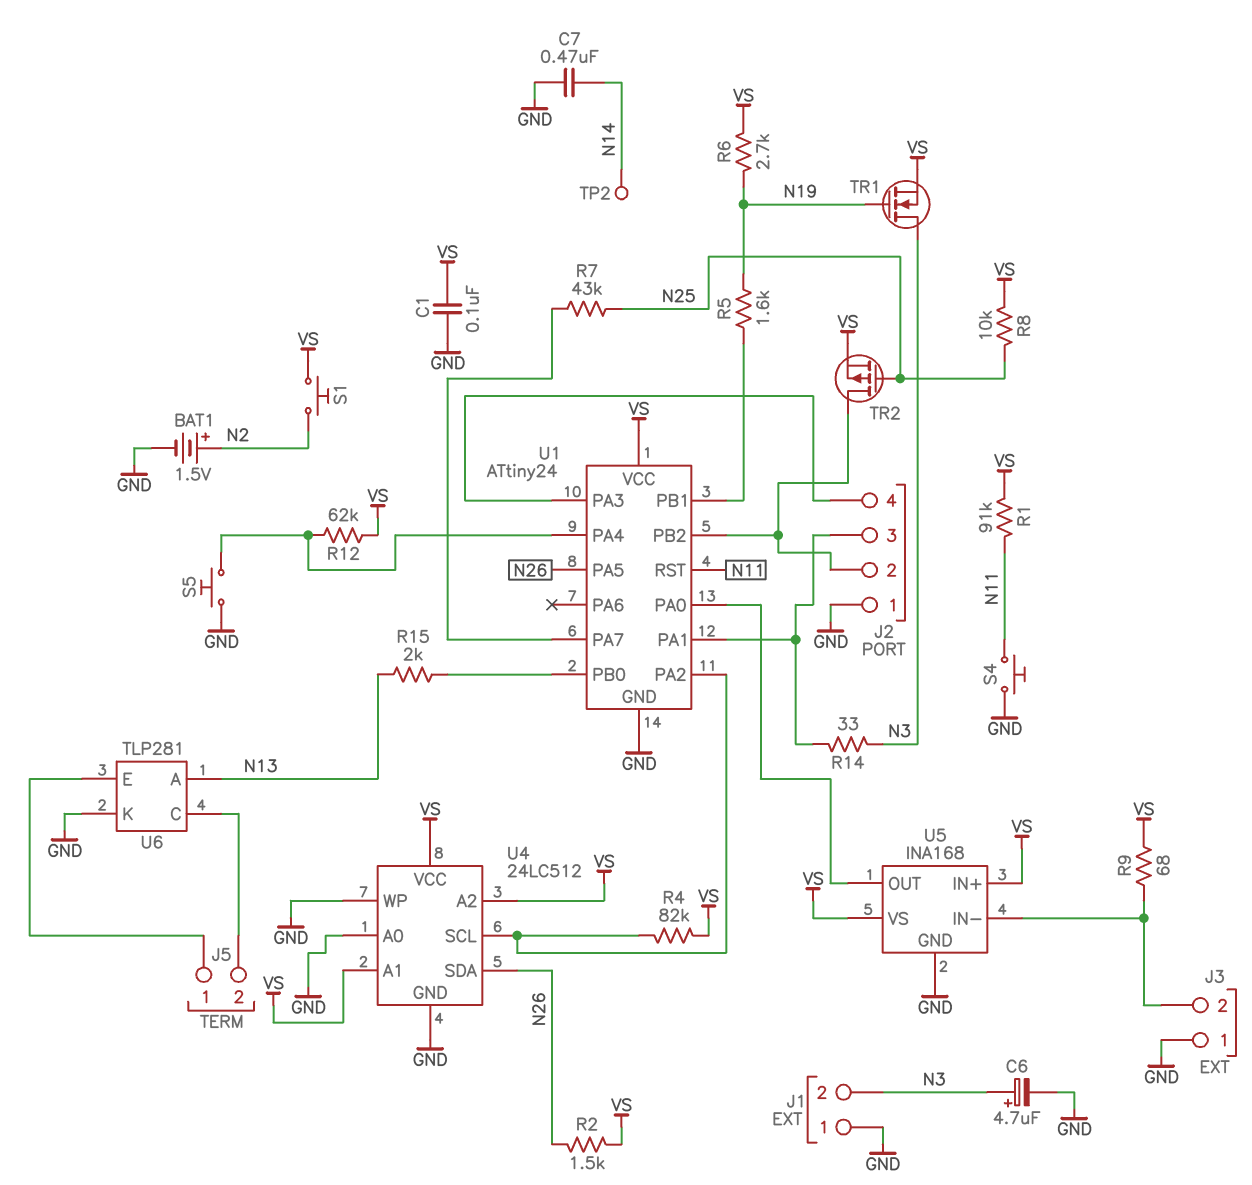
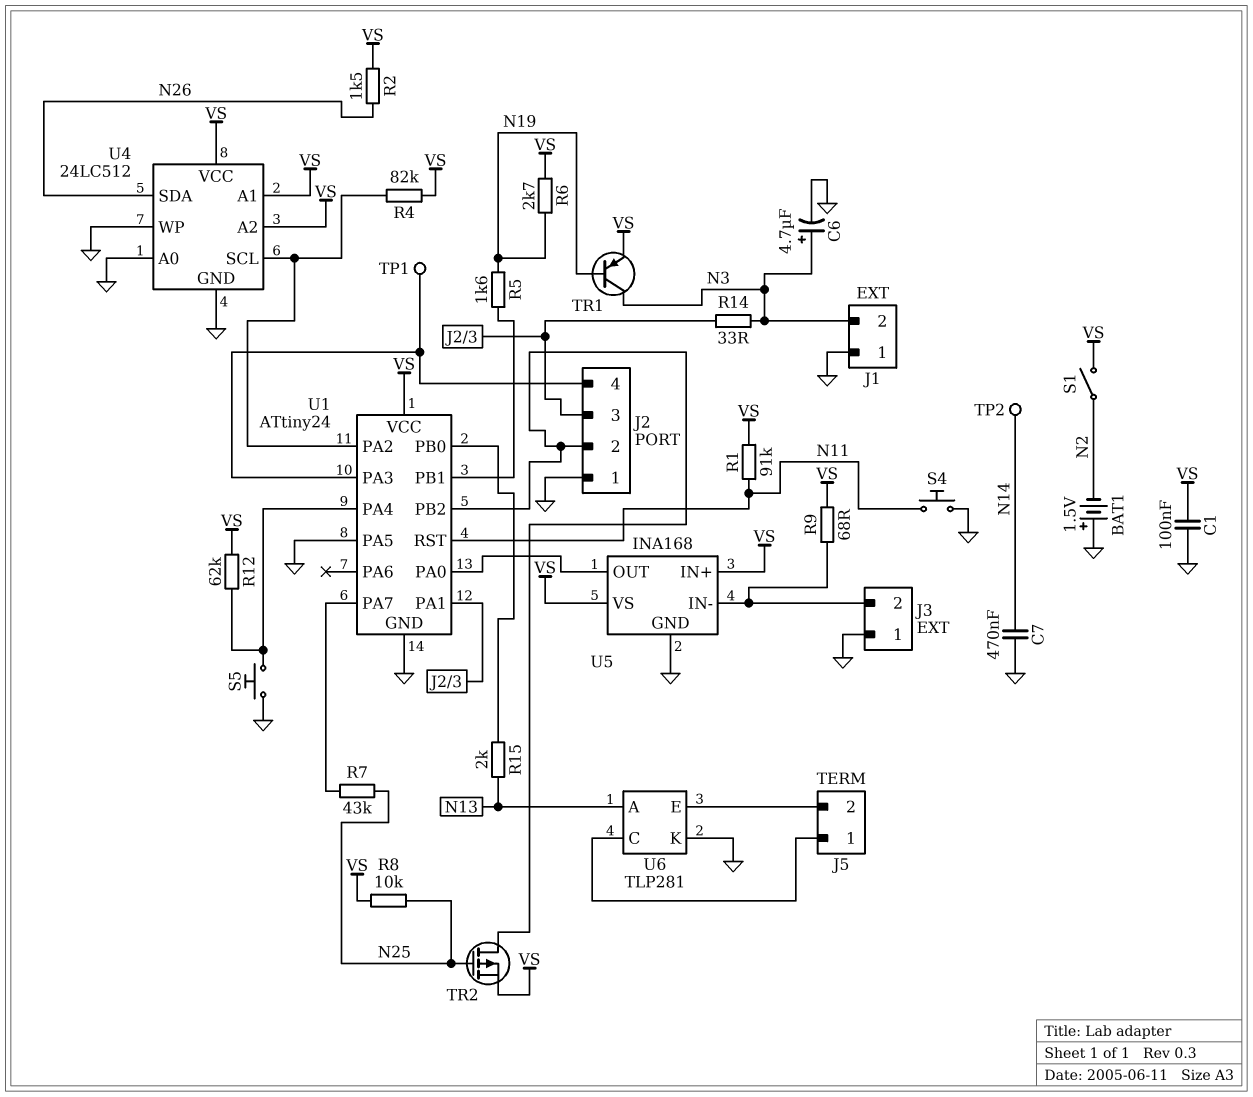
BAT1: 1.5V (plus N2, minus GND) -> 1.5V (plus GND, minus N2)
S1: button (N2, VS) -> switch (N2, VS)
TP1: none -> test point (J2/4)
TR1: NMOS (G N19, D N3, S VS) -> PNP (B N19, C N3, E VS)
U1 pin PA5: N26 -> GND
U6 pin C: J5/2 -> J5/1
U6 pin E: J5/1 -> J5/2

